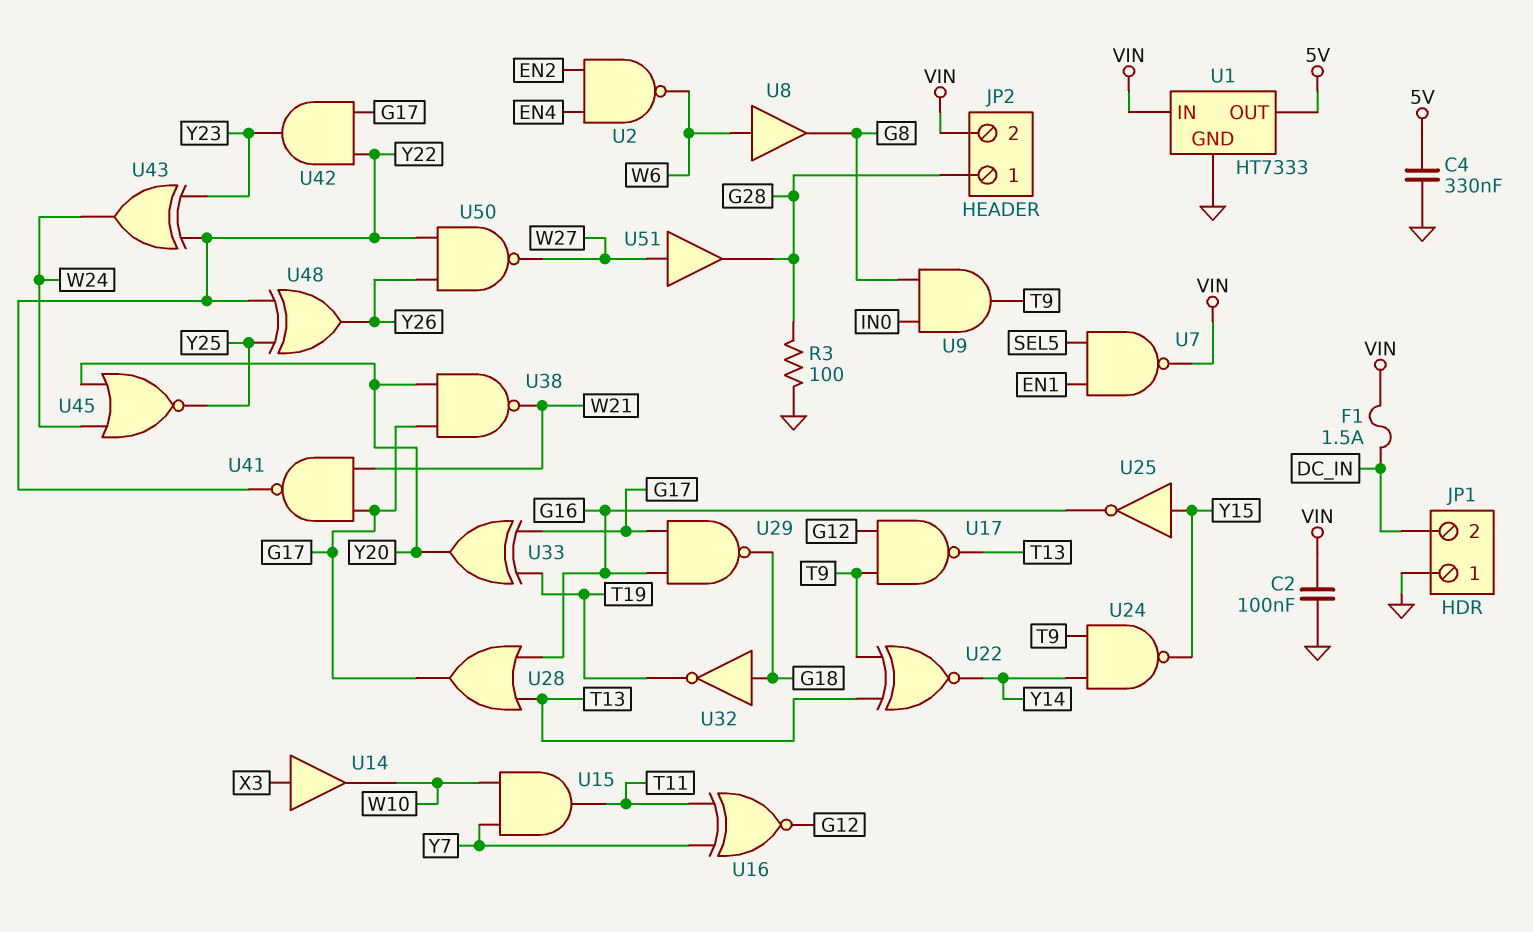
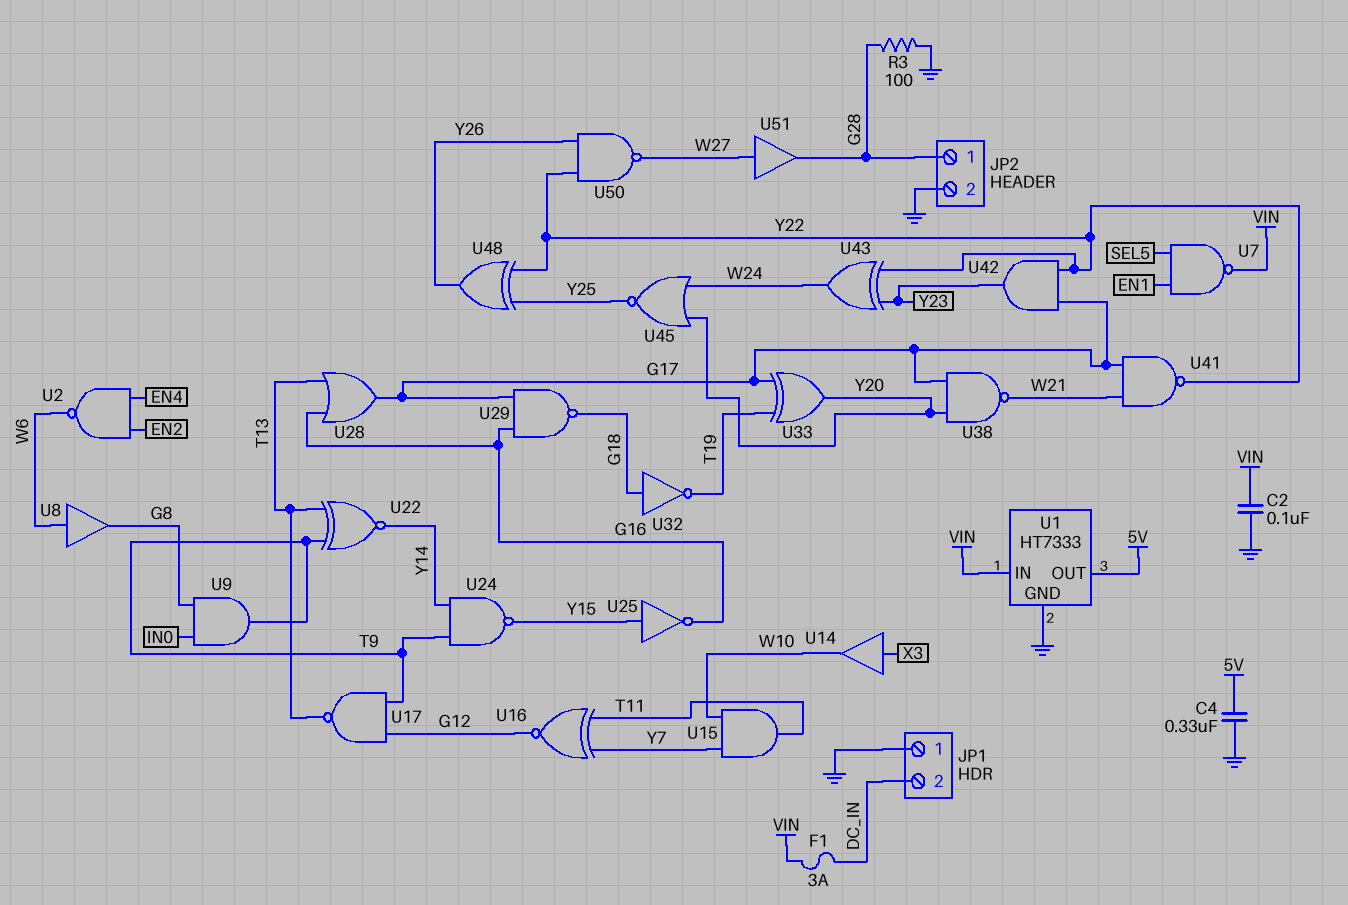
F1: 1.5A (DC_IN, VIN) -> 3A (DC_IN, VIN)
JP2 pin 2: VIN -> GND

